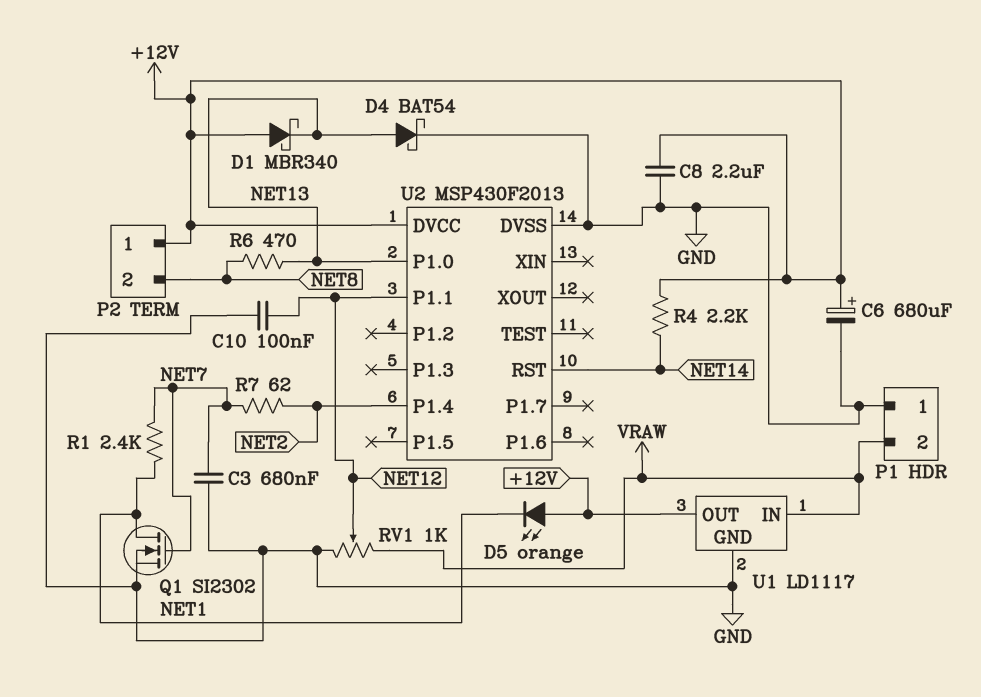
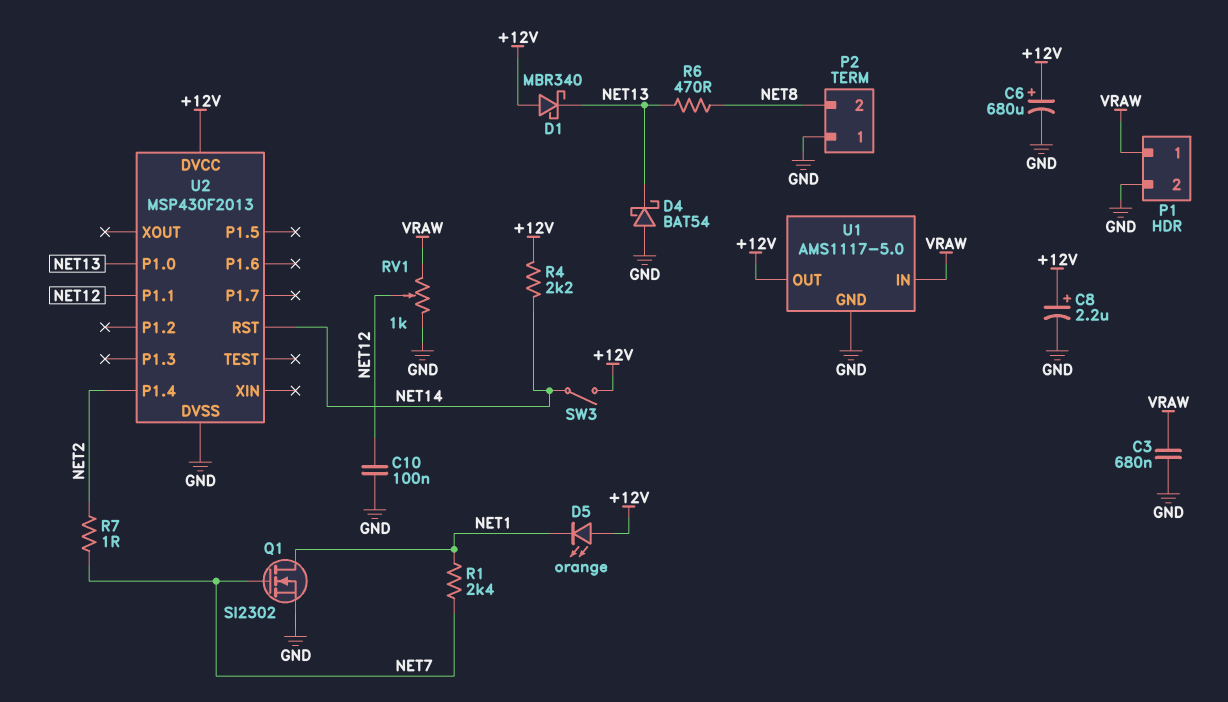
C3: 680nF (GND, NET7) -> 680nF (GND, VRAW)
C8: 2.2uF (+12V, GND) -> 2.2uF (plus +12V, minus GND)
D4: schottky BAT54 (A NET13, K GND) -> schottky BAT54 (A GND, K NET13)
P1 pin 1: GND -> VRAW
P1 pin 2: VRAW -> GND
P2 pin 1: +12V -> GND
R7: 62 (NET2, NET7) -> 1 (NET2, NET7)
SW3: none -> switch (+12V, NET14)
U1: LD1117 -> AMS1117-5.0

